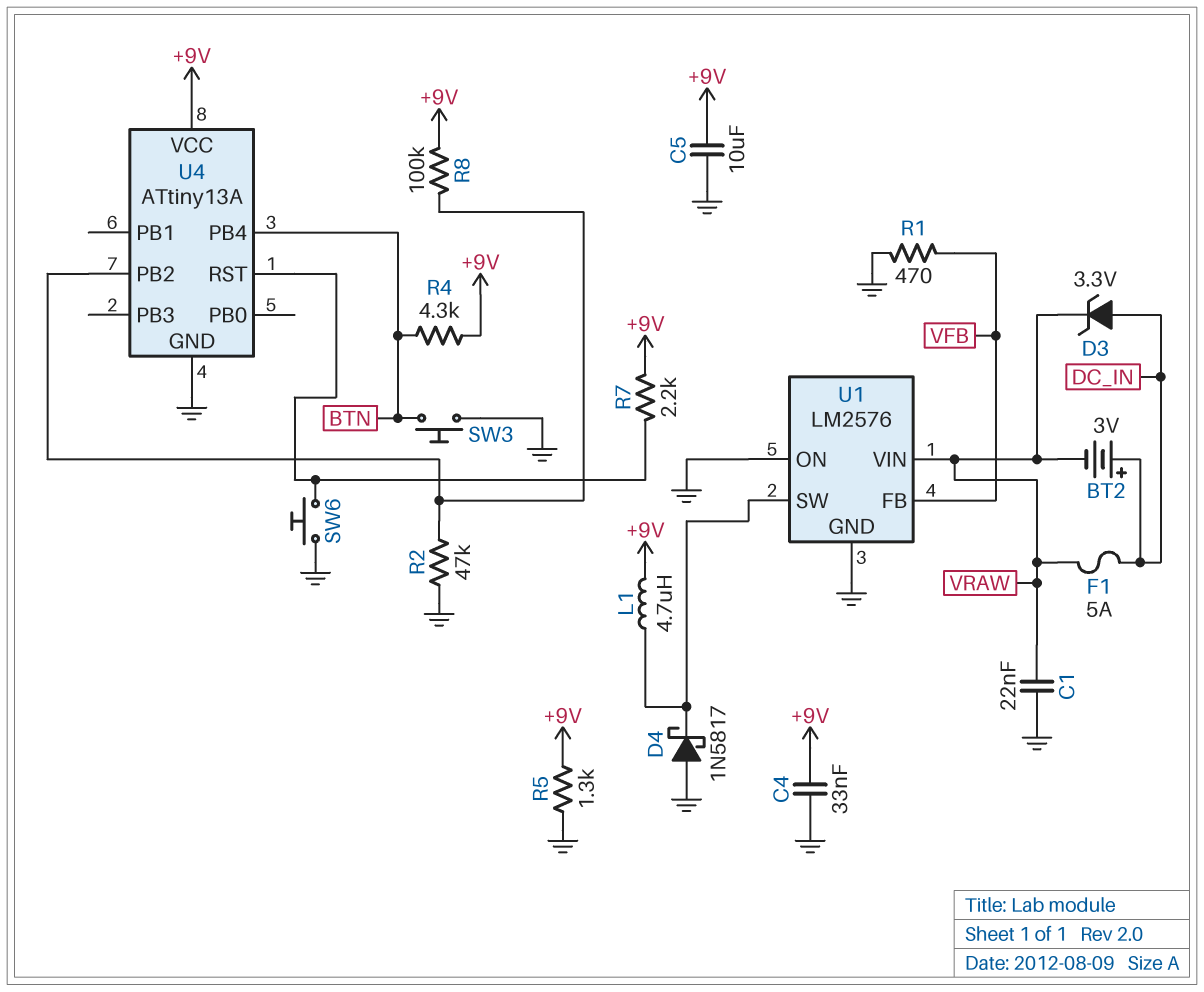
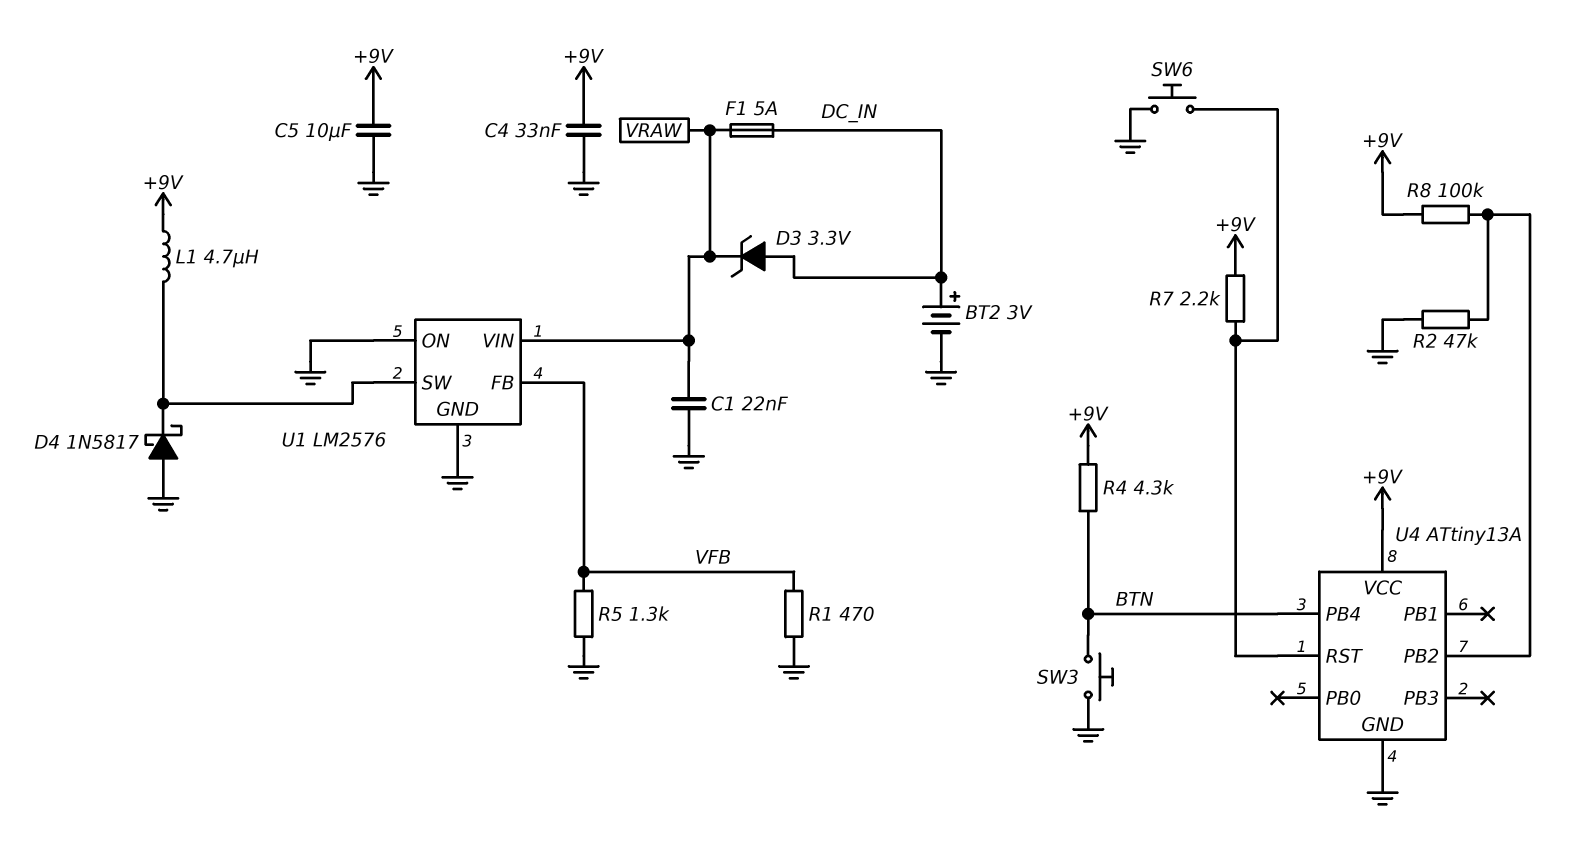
BT2: 3V (plus DC_IN, minus VRAW) -> 3V (plus DC_IN, minus GND)
R5: 1.3k (+9V, GND) -> 1.3k (GND, VFB)

